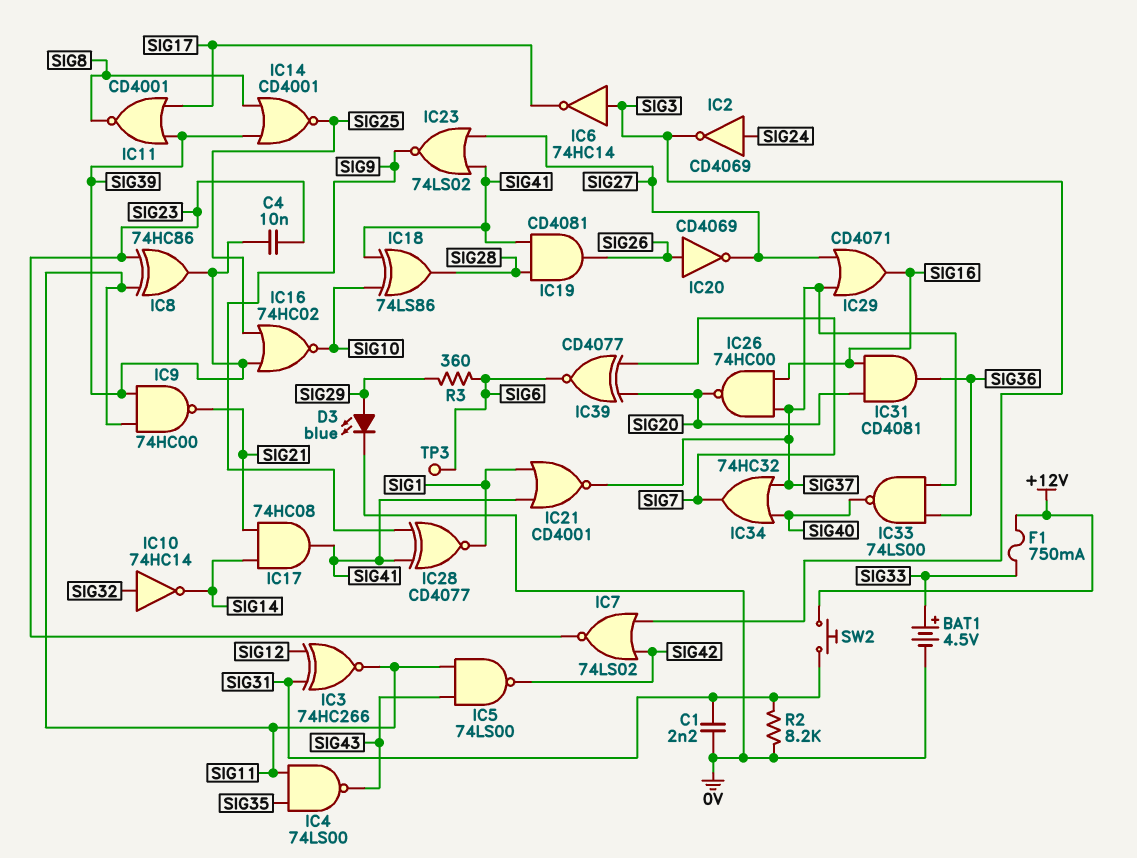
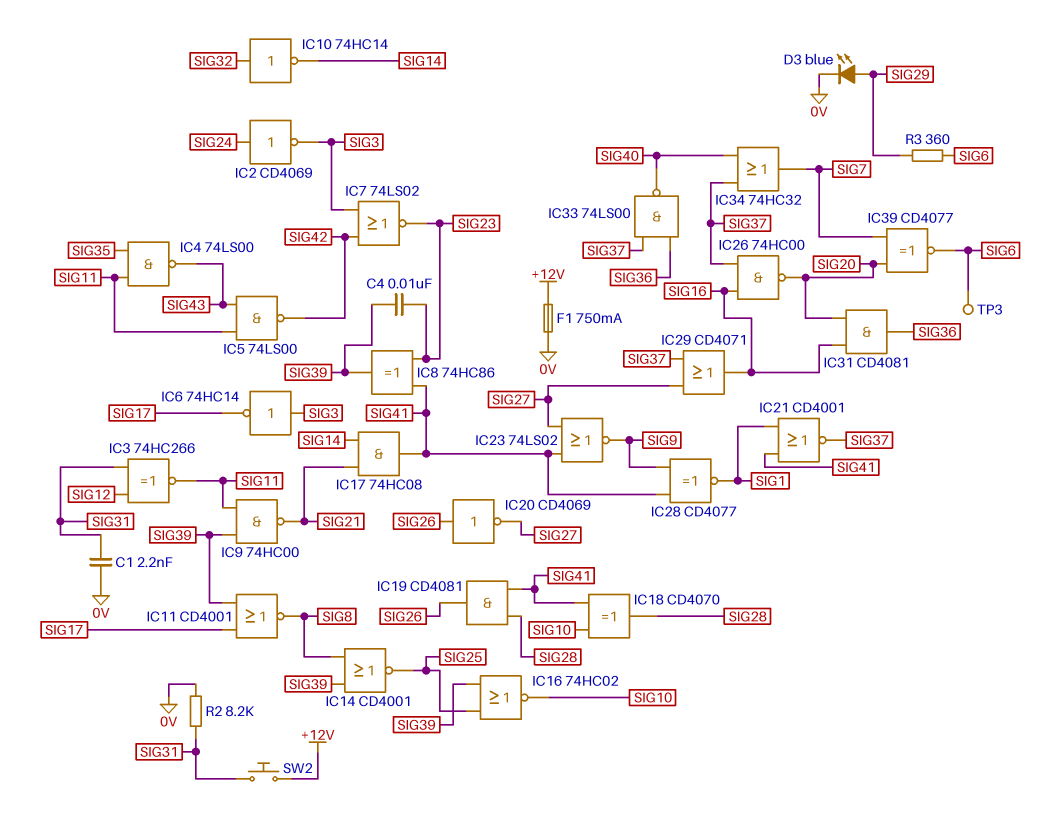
BAT1: 4.5V (plus SIG33, minus 0V) -> none
F1: 750mA (+12V, SIG33) -> 750mA (+12V, 0V)
IC8: XOR 74HC86 (in SIG11, in SIG23, out SIG39) -> XOR 74HC86 (in SIG23, in SIG41, out SIG39)
IC18: XOR 74LS86 (in SIG10, in SIG41, out SIG28) -> XOR CD4070 (in SIG10, in SIG41, out SIG28)

